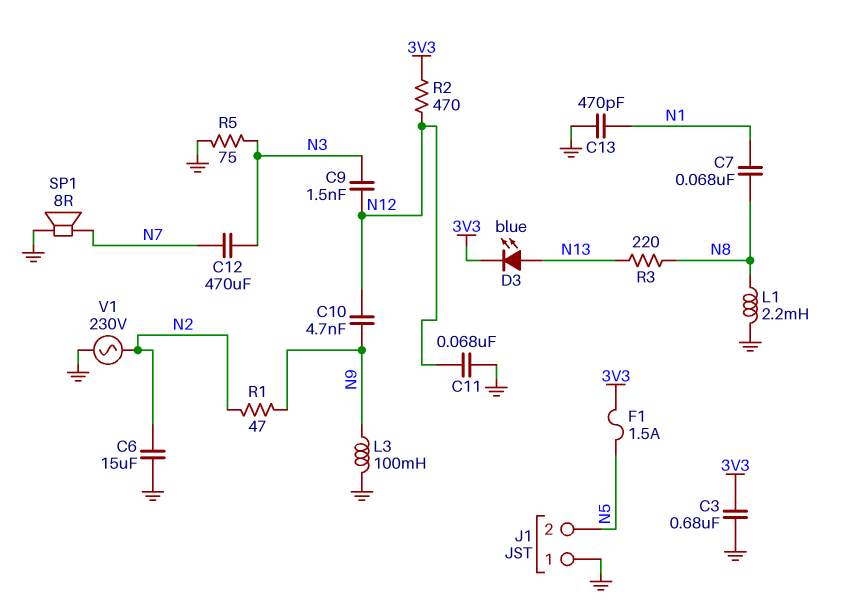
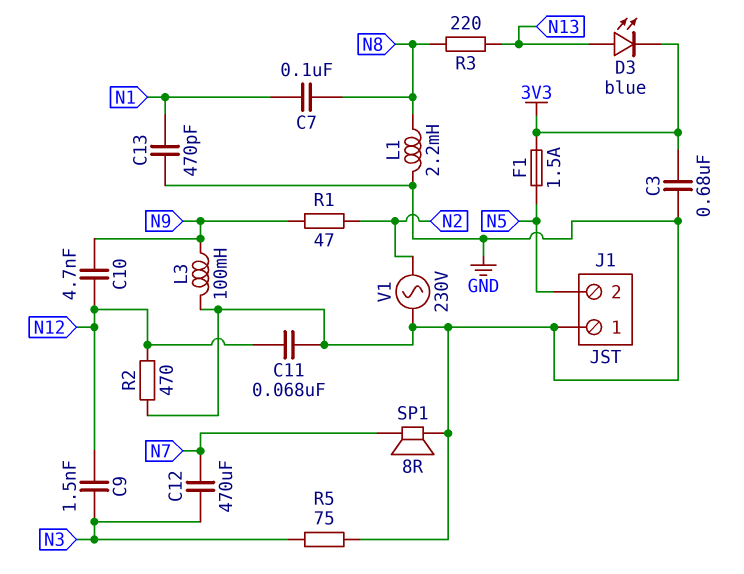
C6: 15uF (GND, N2) -> none
C7: 68nF (N1, N8) -> 100nF (N1, N8)
R2: 470 (3V3, N12) -> 470 (GND, N12)

